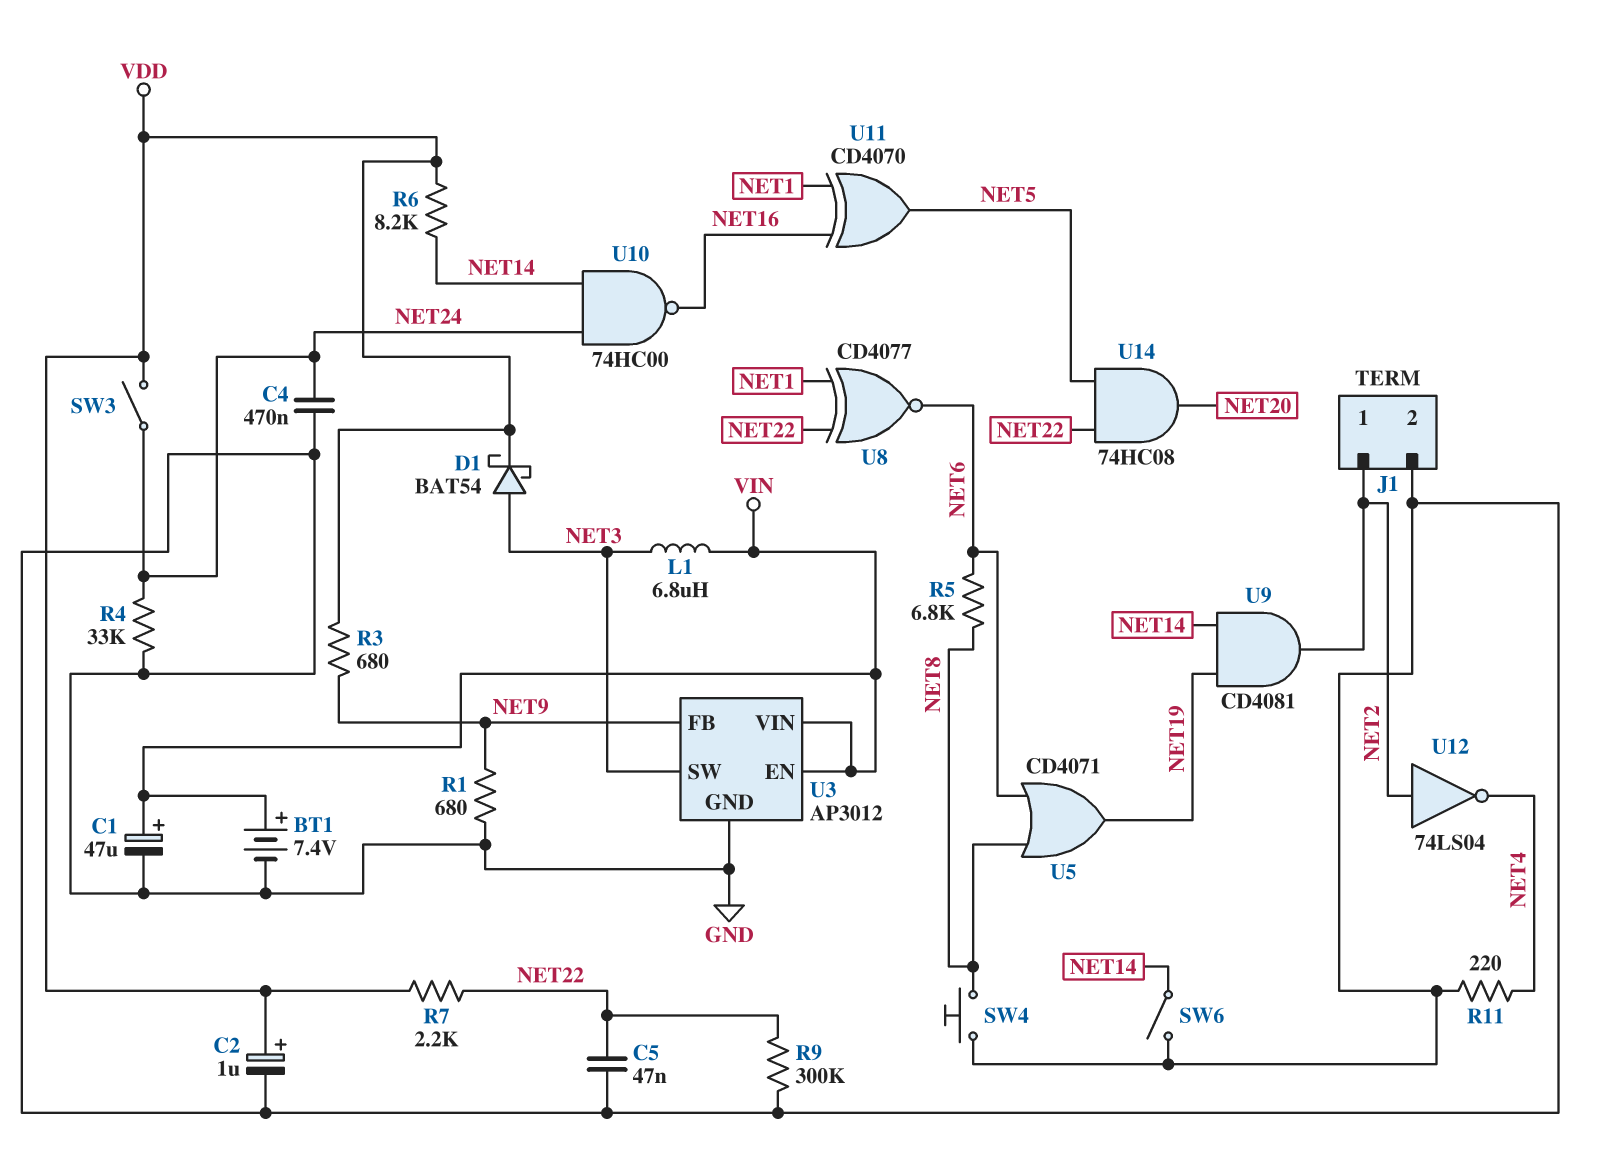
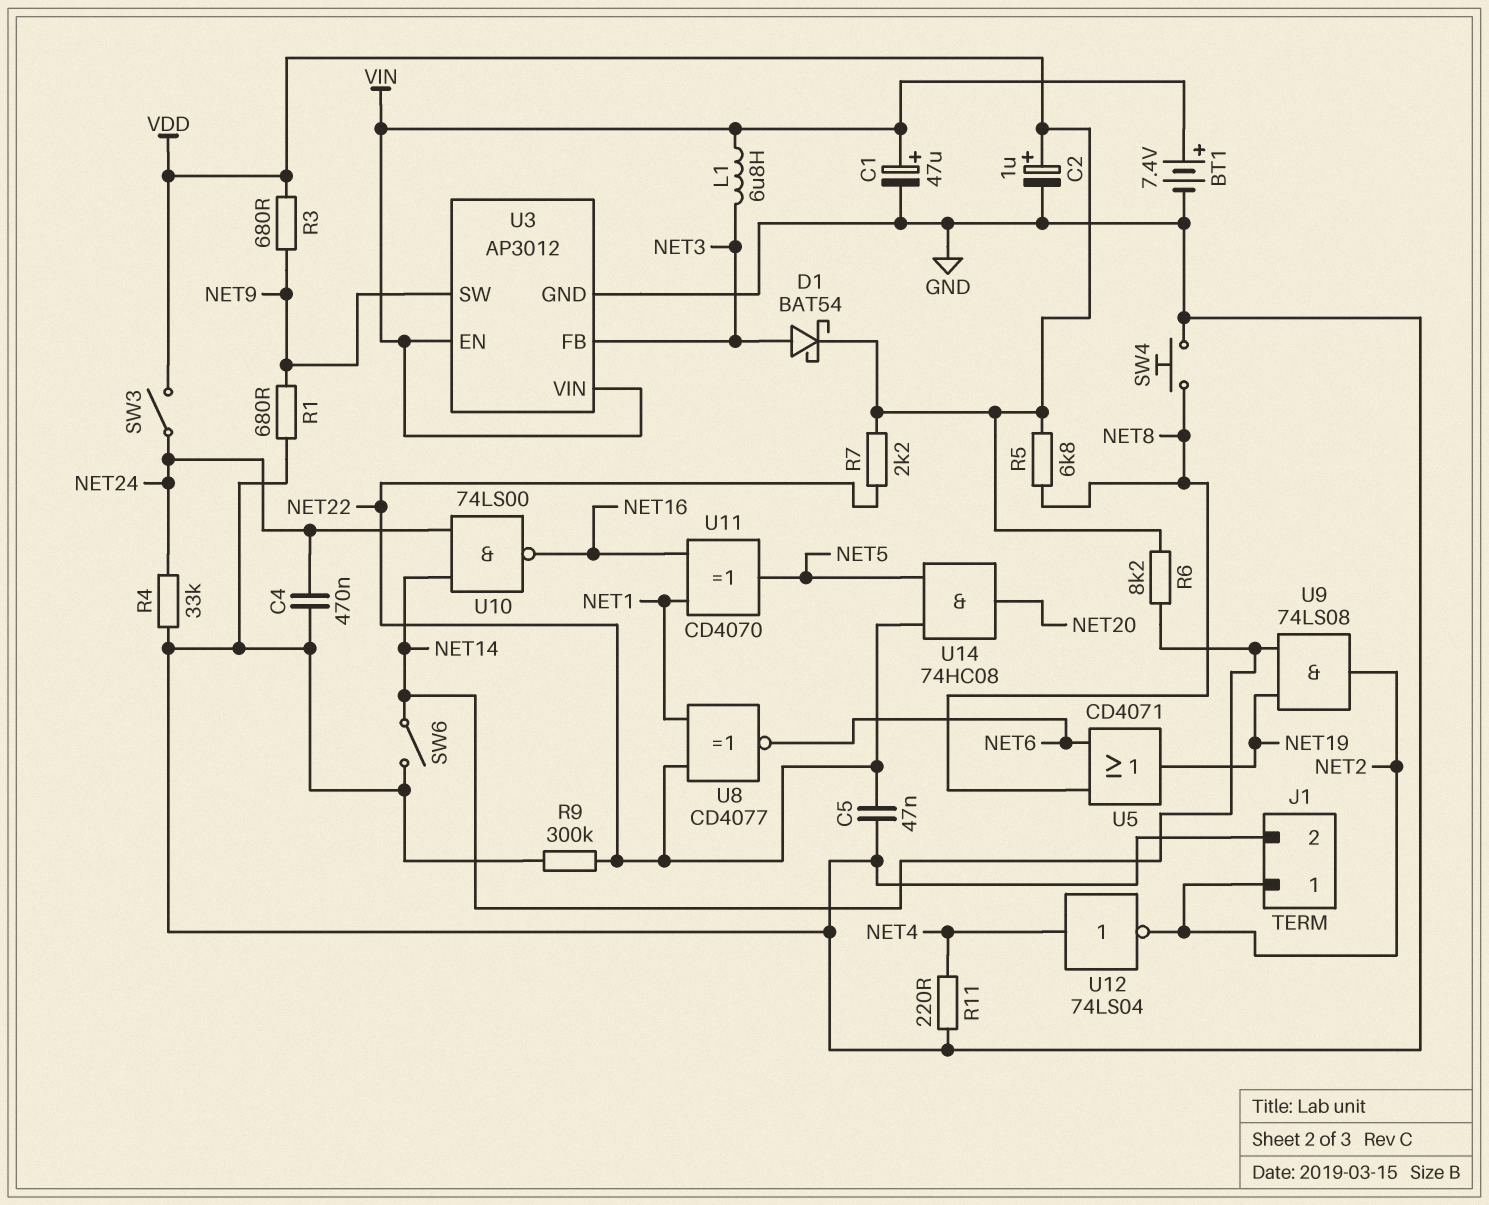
R5: 6.8k (NET6, NET8) -> 6.8k (NET8, VDD)
U3 pin FB: NET9 -> NET3
U3 pin SW: NET3 -> NET9
U9: AND CD4081 (in NET14, in NET19, out NET2) -> AND 74LS08 (in NET14, in NET19, out NET2)
U10: NAND 74HC00 (in NET14, in NET24, out NET16) -> NAND 74LS00 (in NET14, in NET24, out NET16)
U12: NOT 74LS04 (in NET2, out NET4) -> NOT 74LS04 (in NET4, out NET2)

